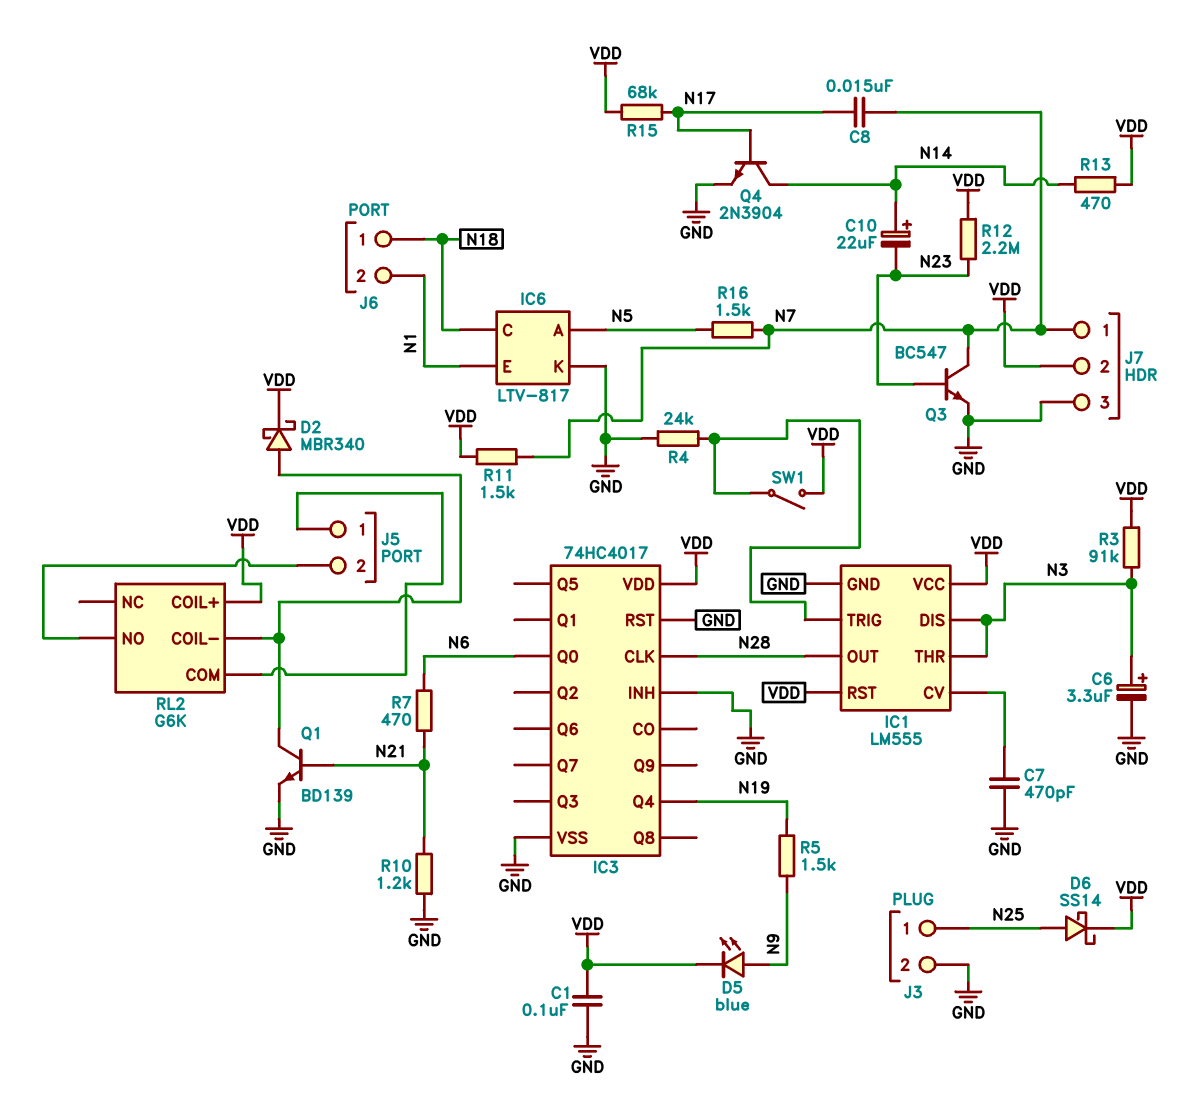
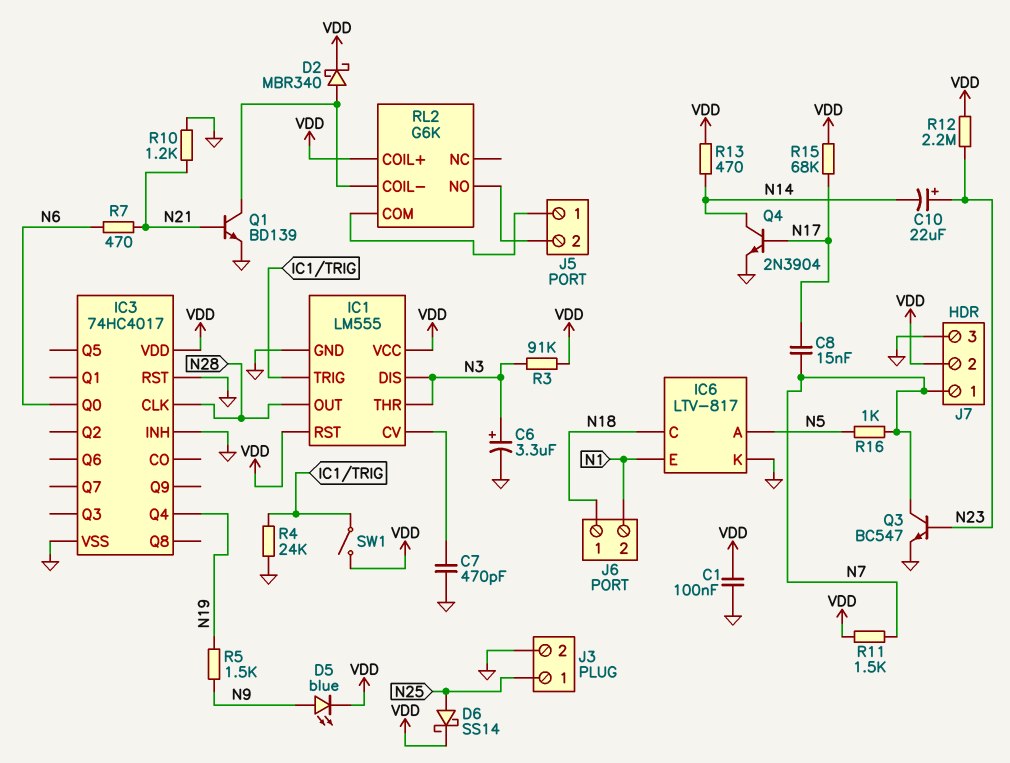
C10: 22uF (plus N14, minus N23) -> 22uF (plus N23, minus N14)
R16: 1.5k (N5, N7) -> 1k (N5, N7)

